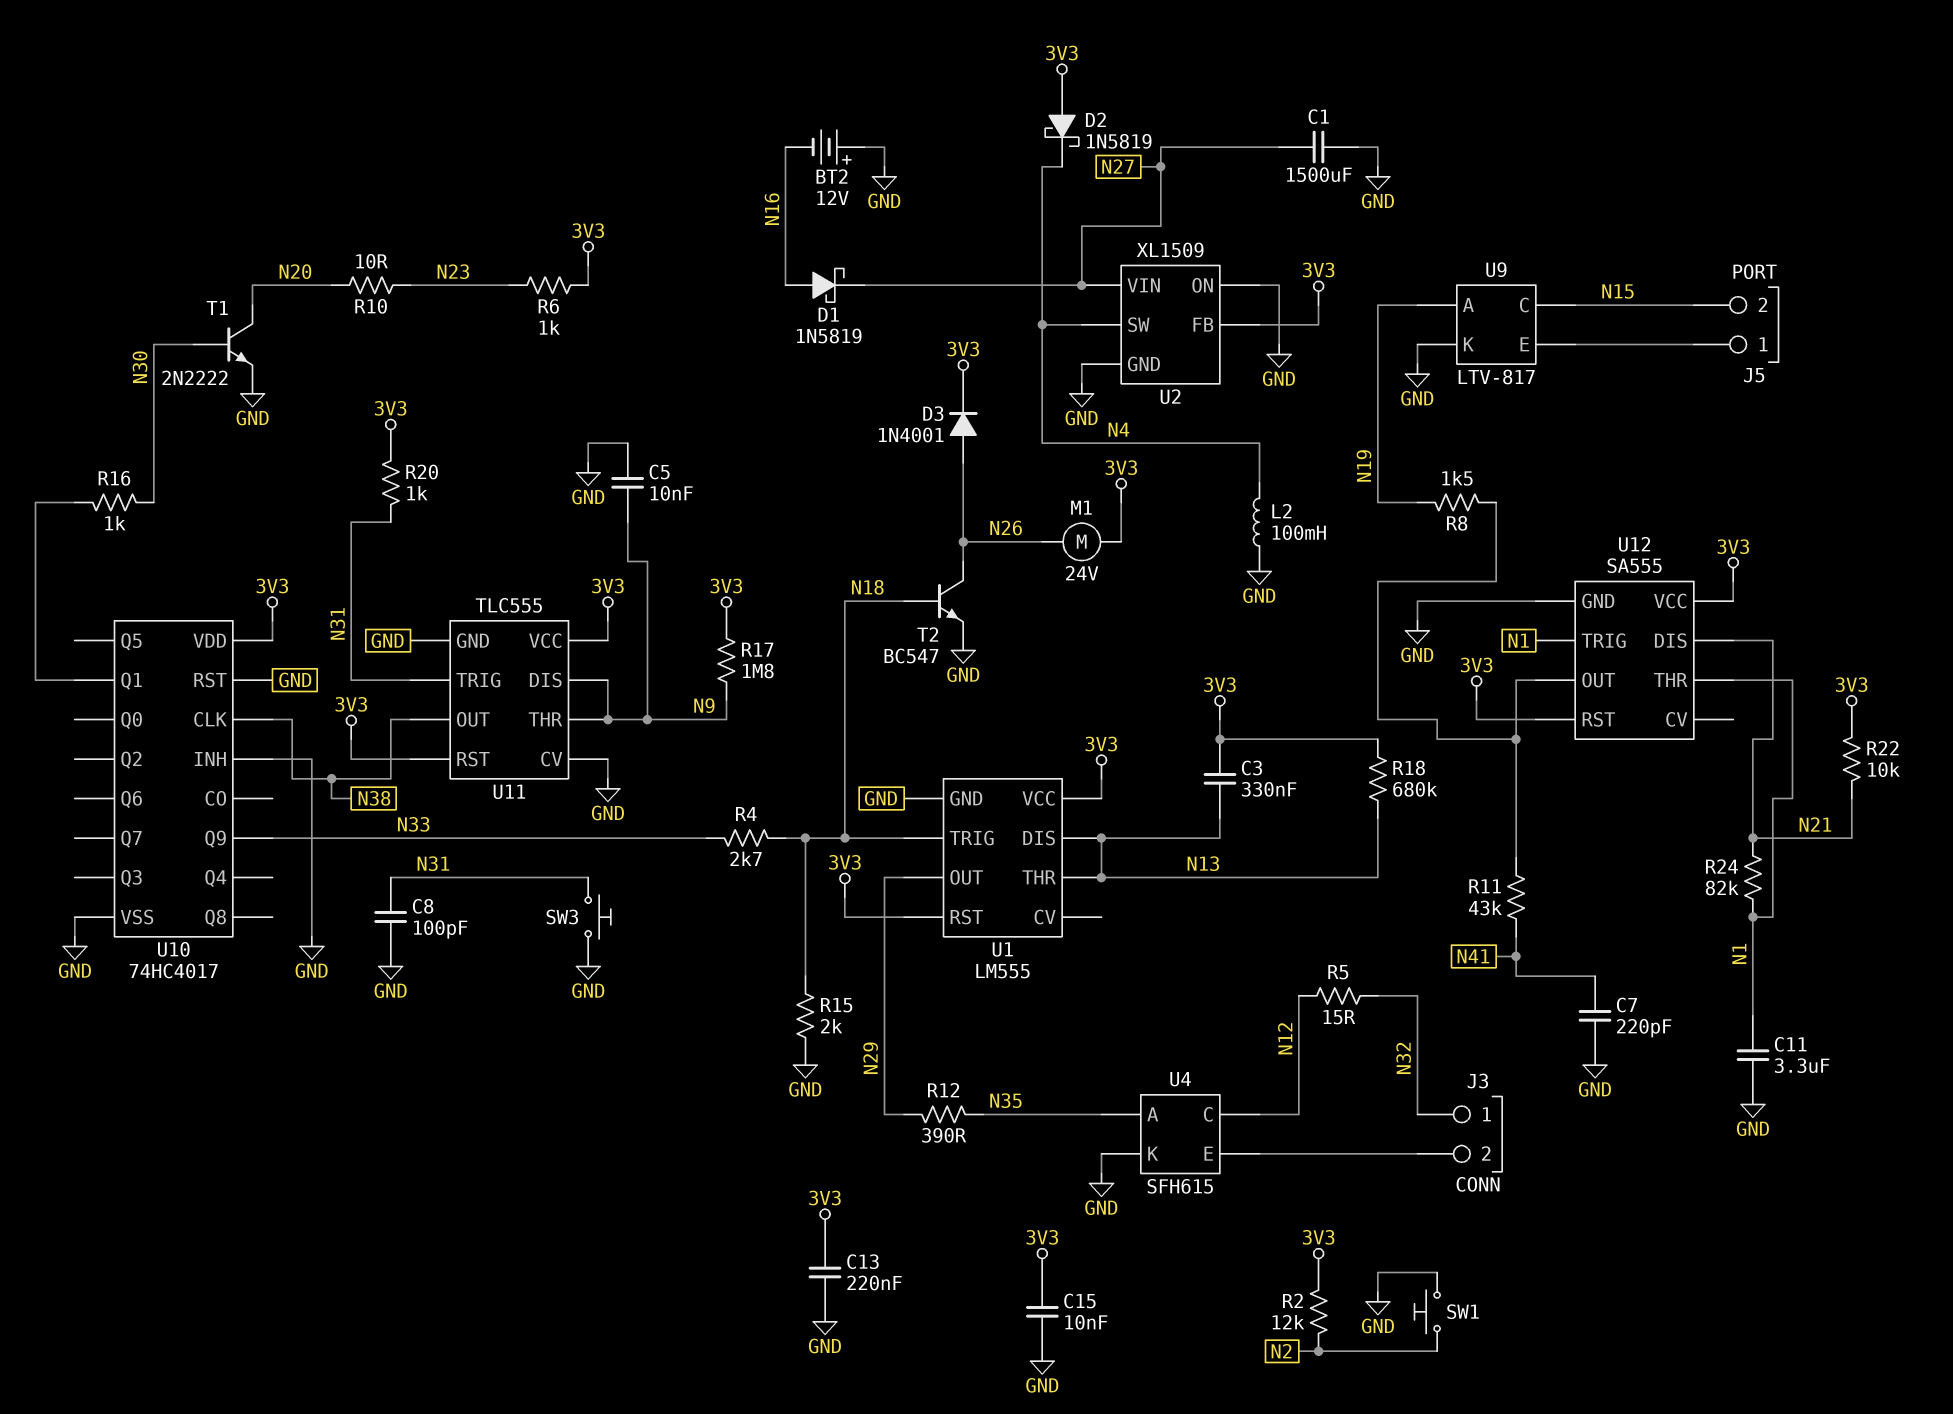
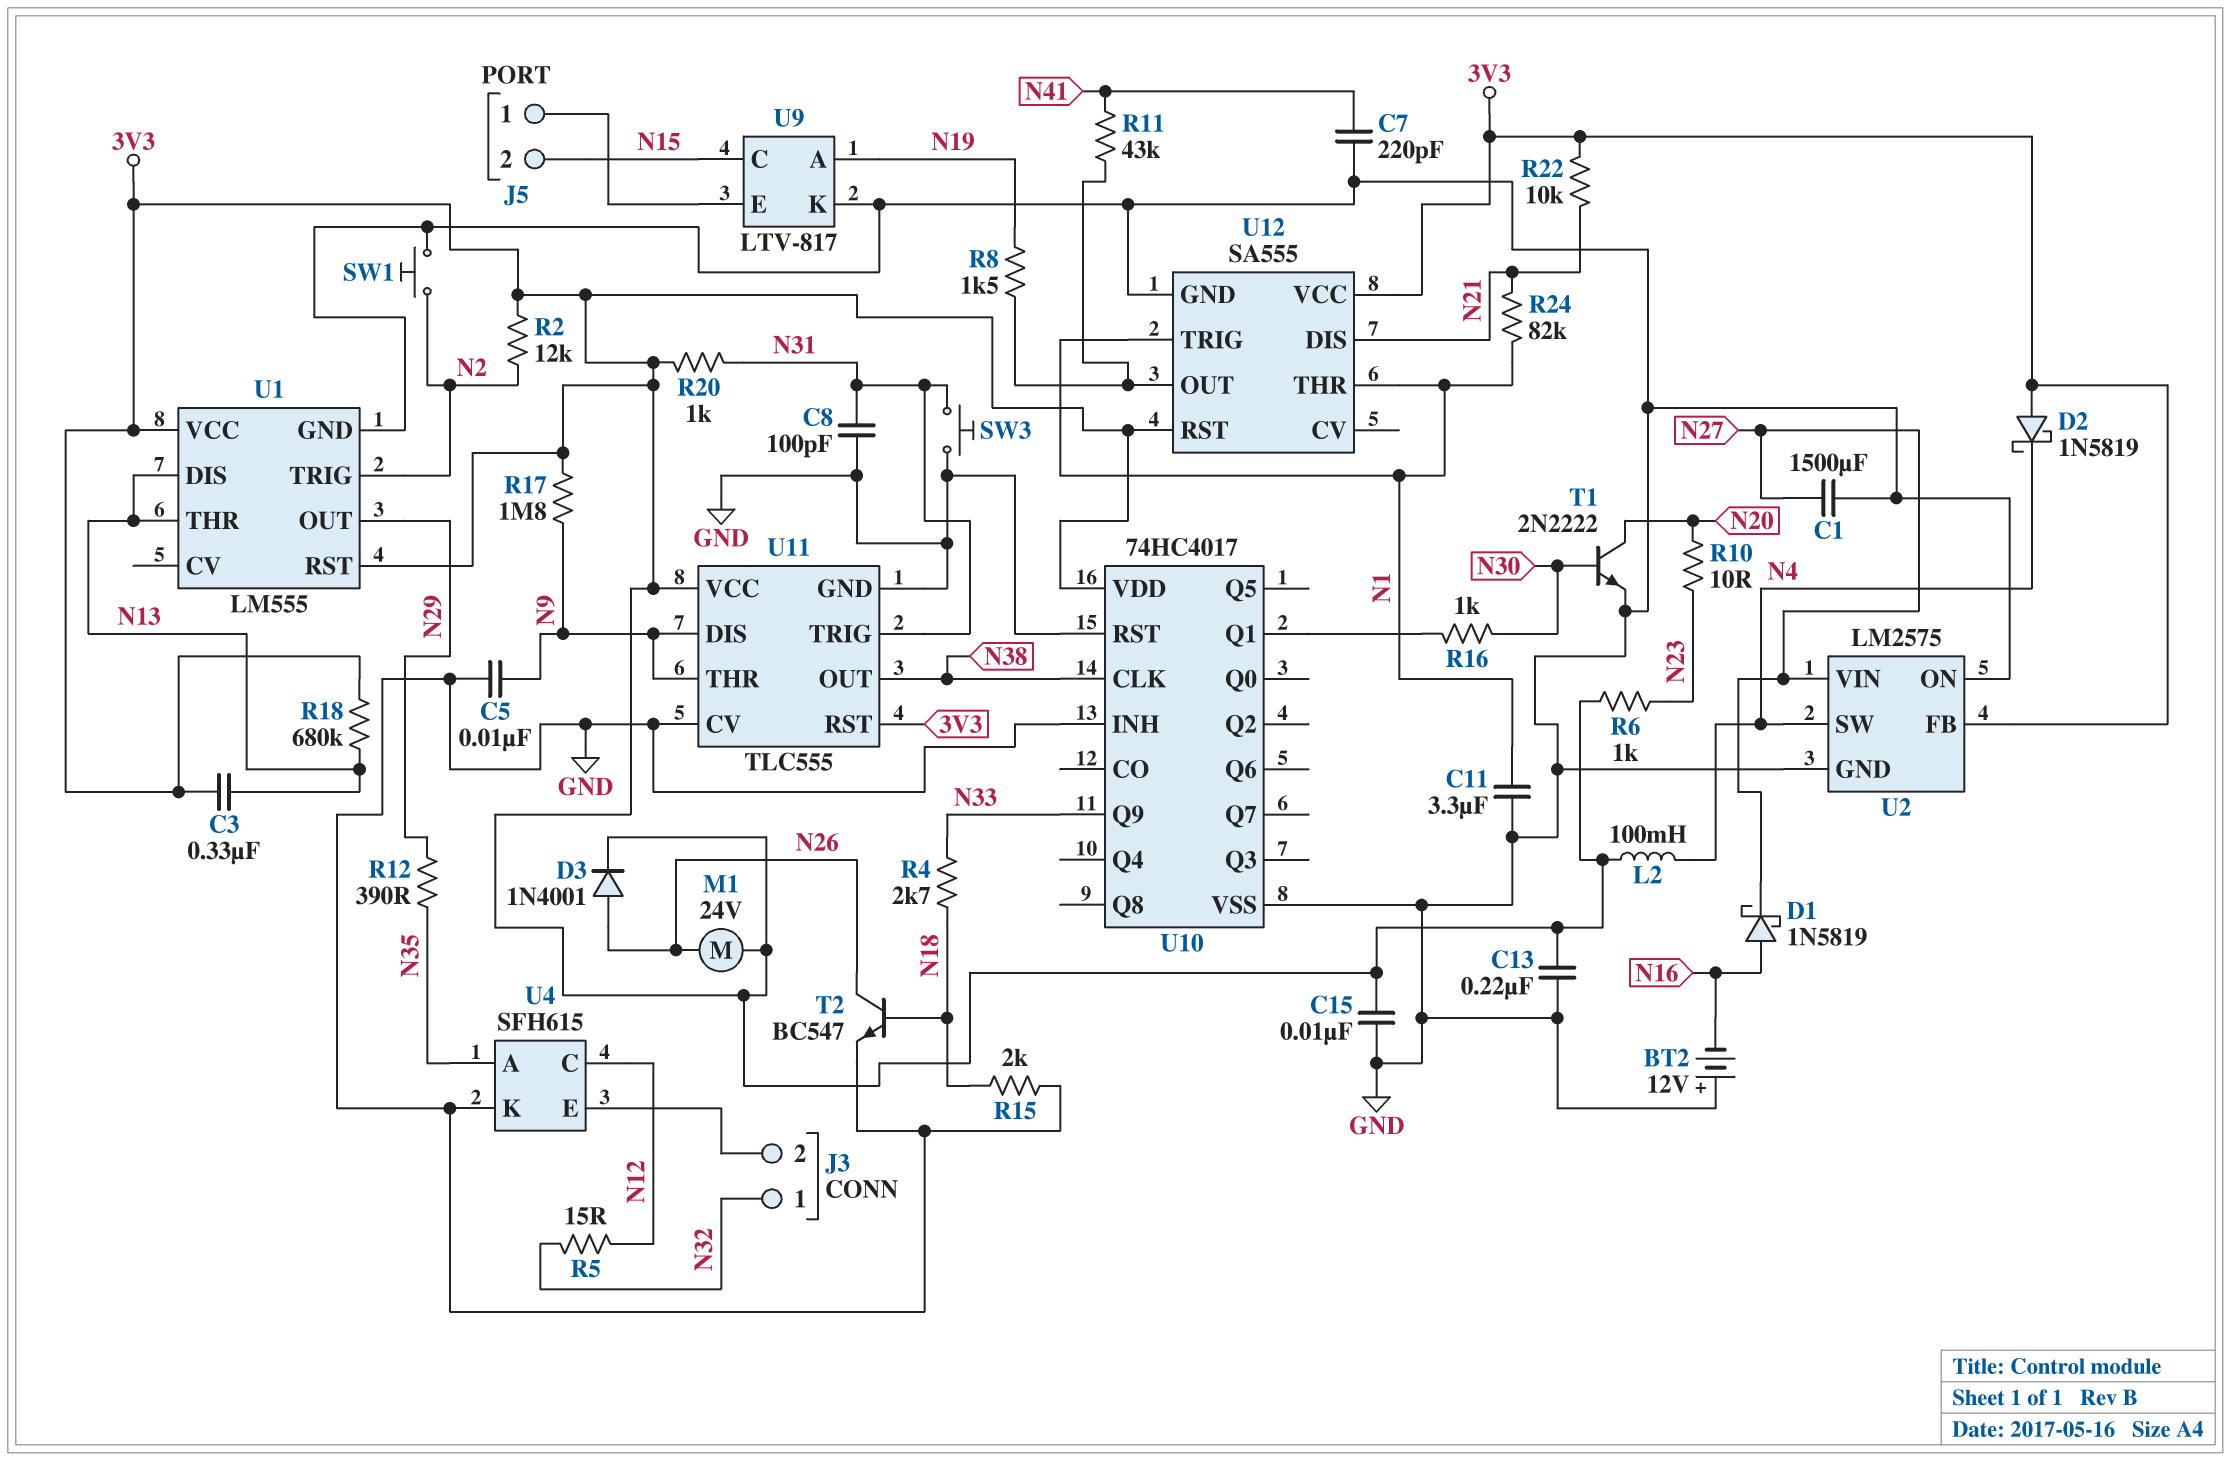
L2: 100mH (GND, N4) -> 100mH (3V3, N4)
U1 pin TRIG: N18 -> N2
U2: XL1509 -> LM2575

